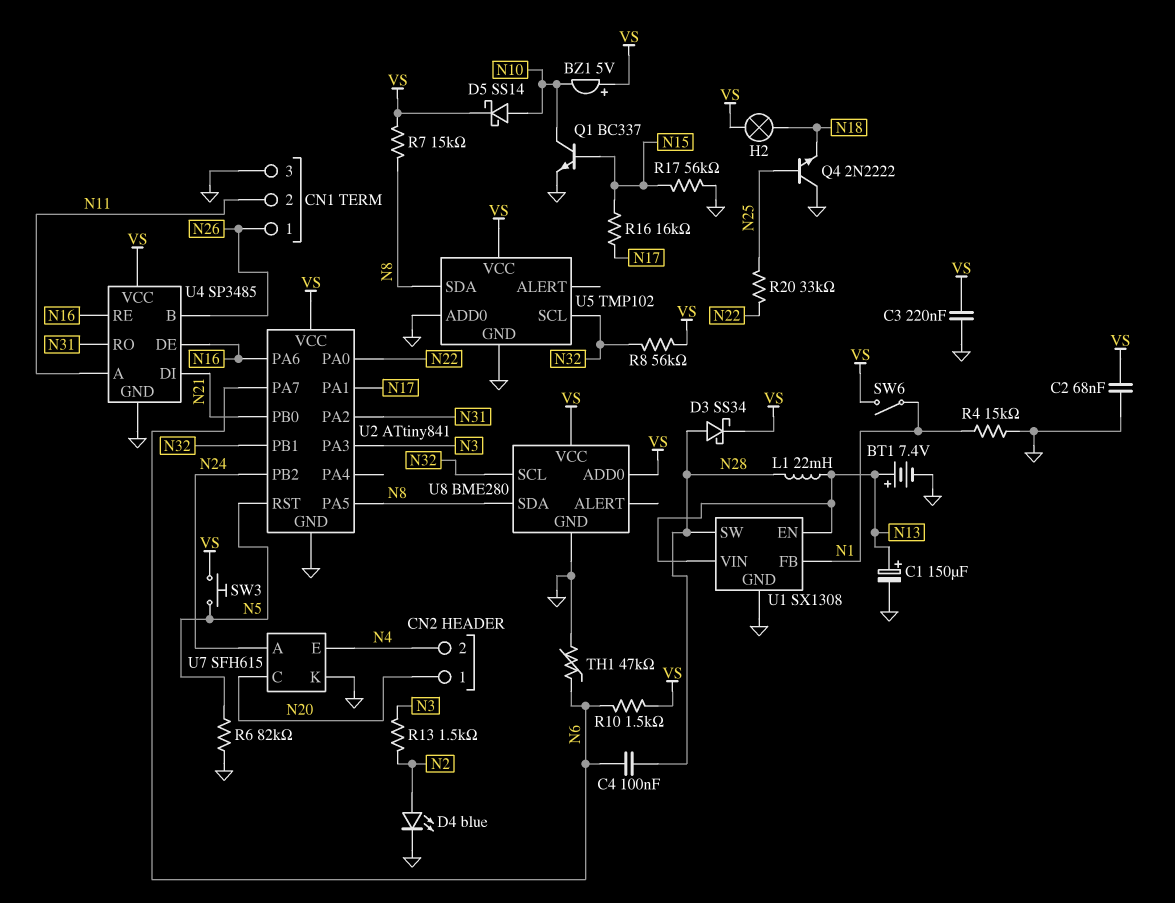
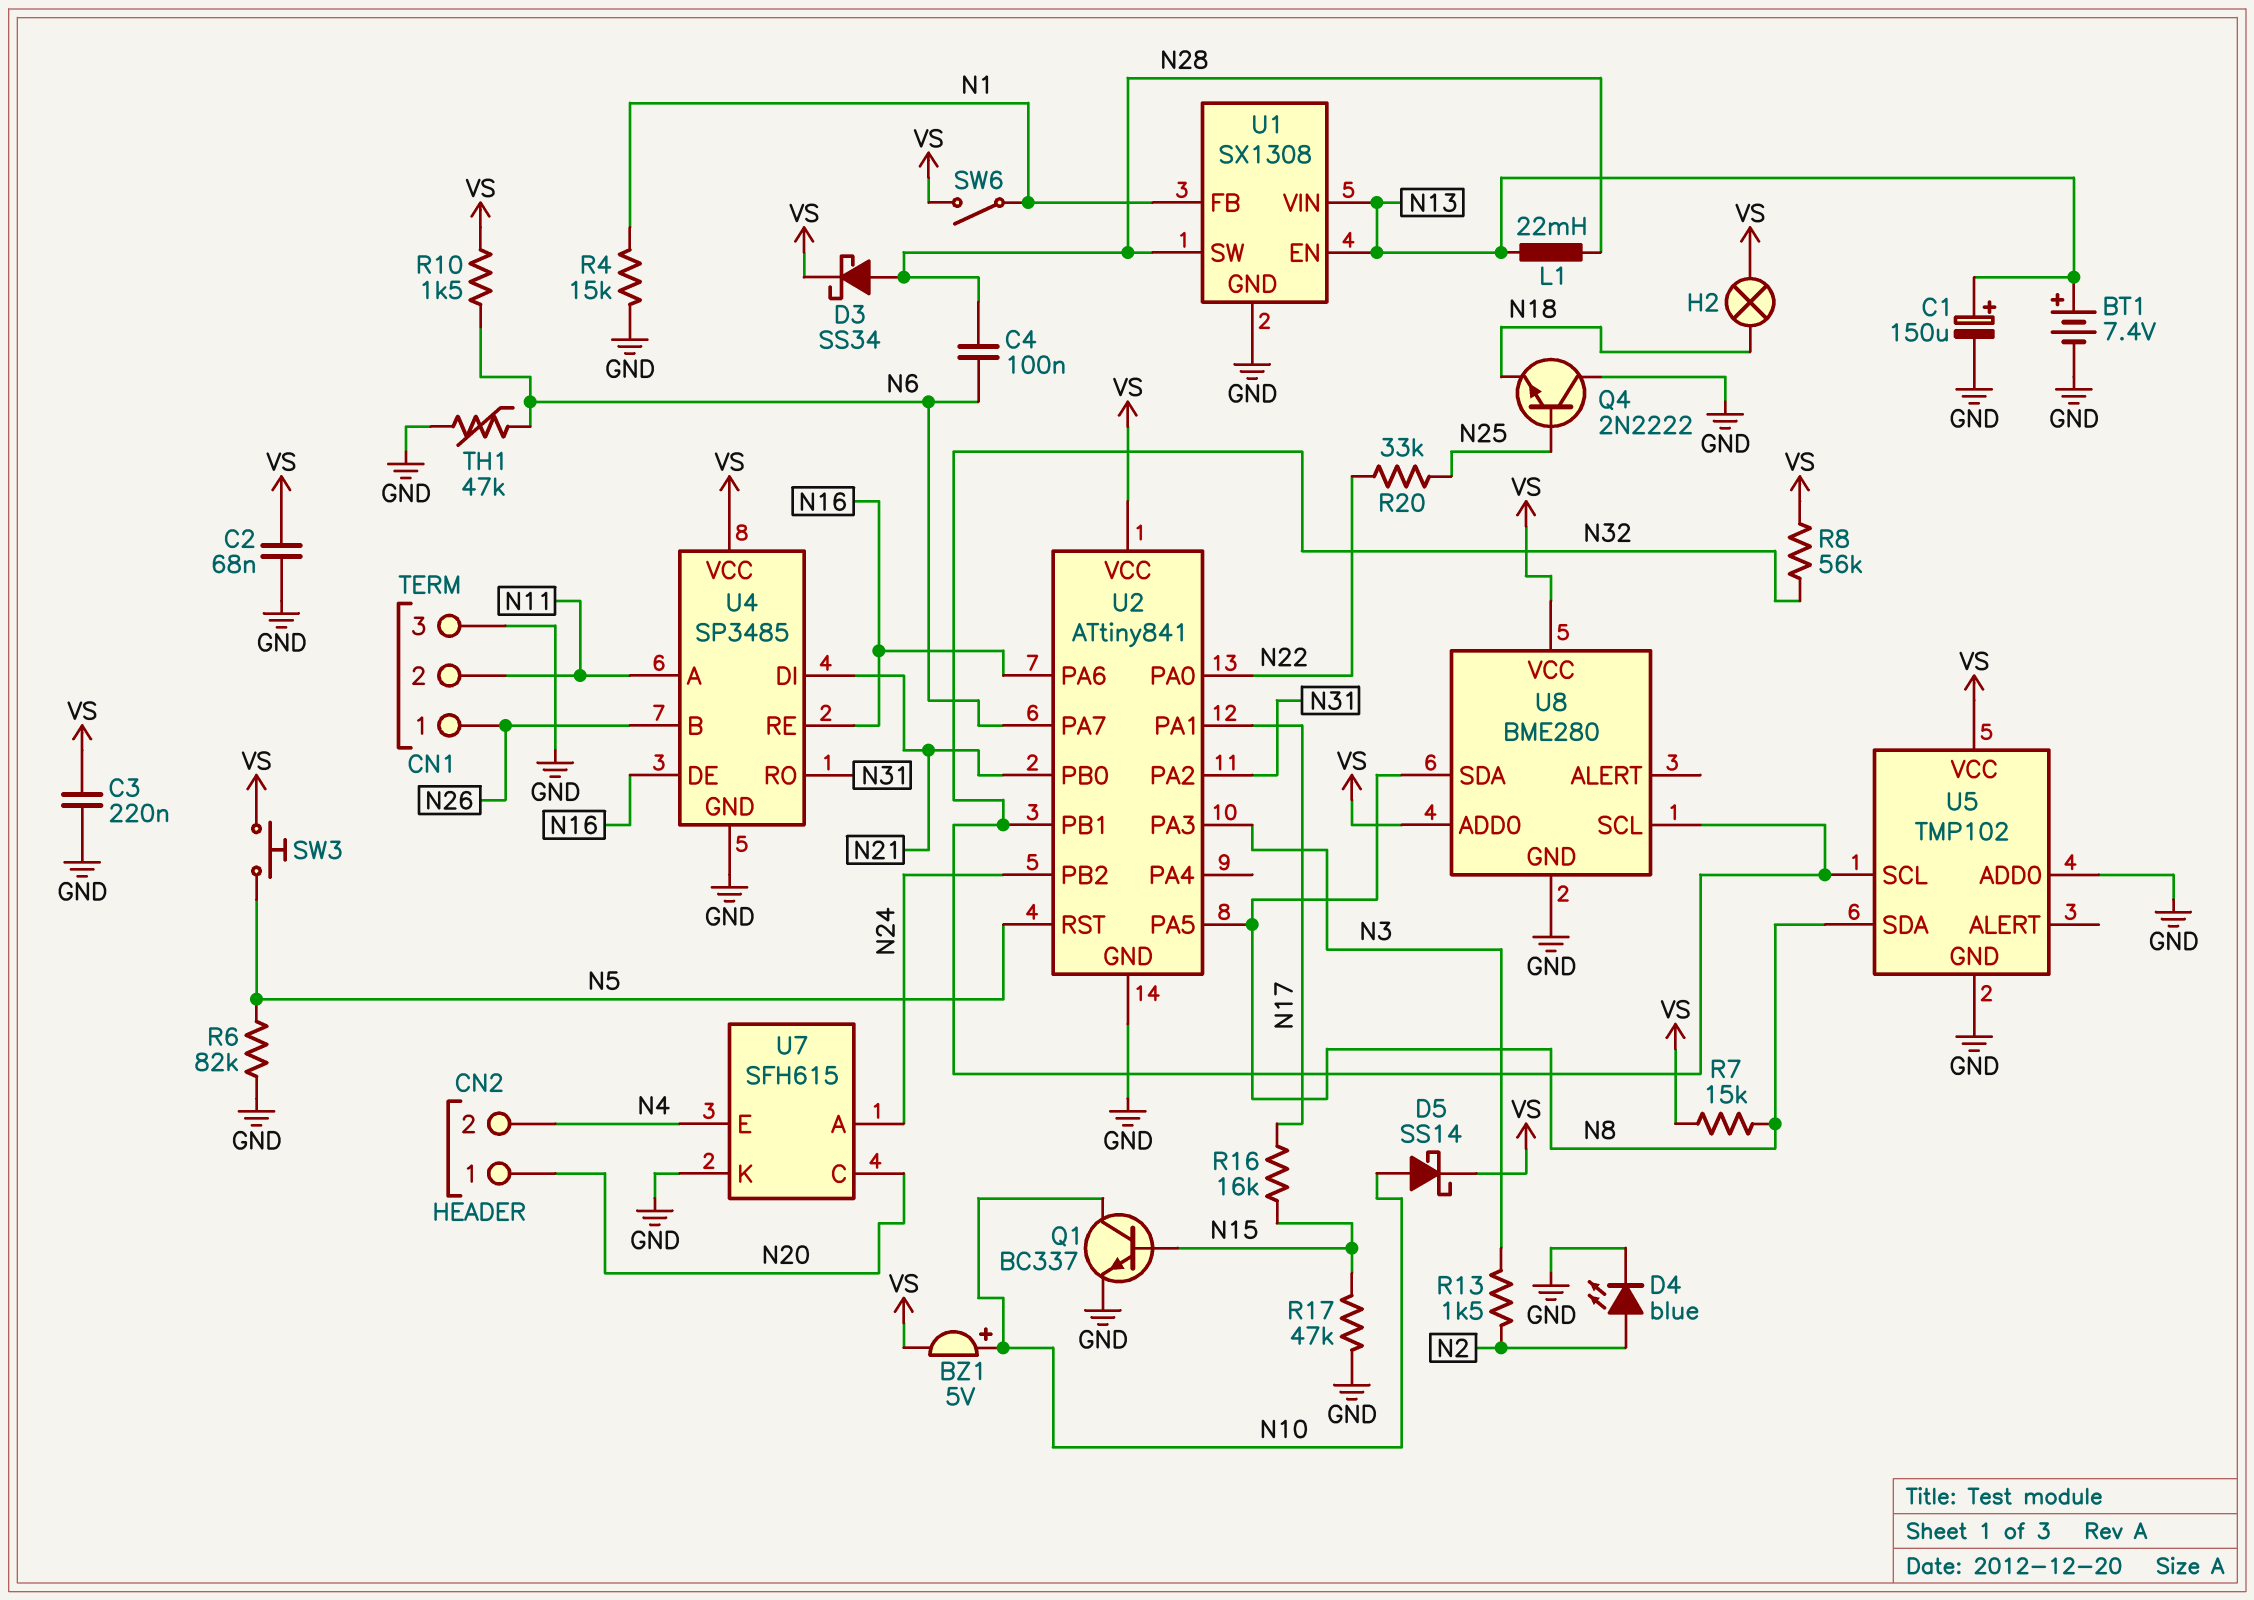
BZ1: buzzer 5V (plus VS, minus N10) -> buzzer 5V (plus N10, minus VS)
R17: 56k (GND, N15) -> 47k (GND, N15)

